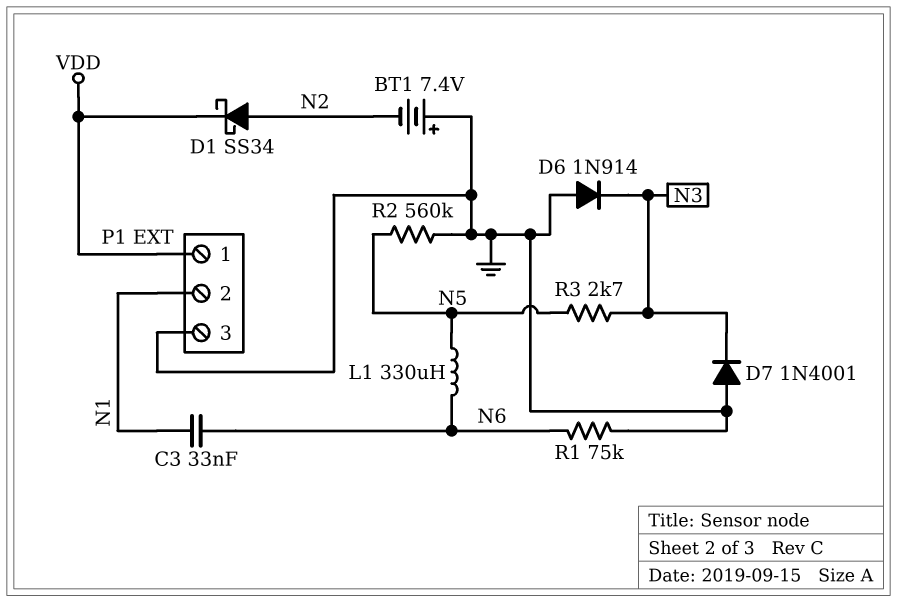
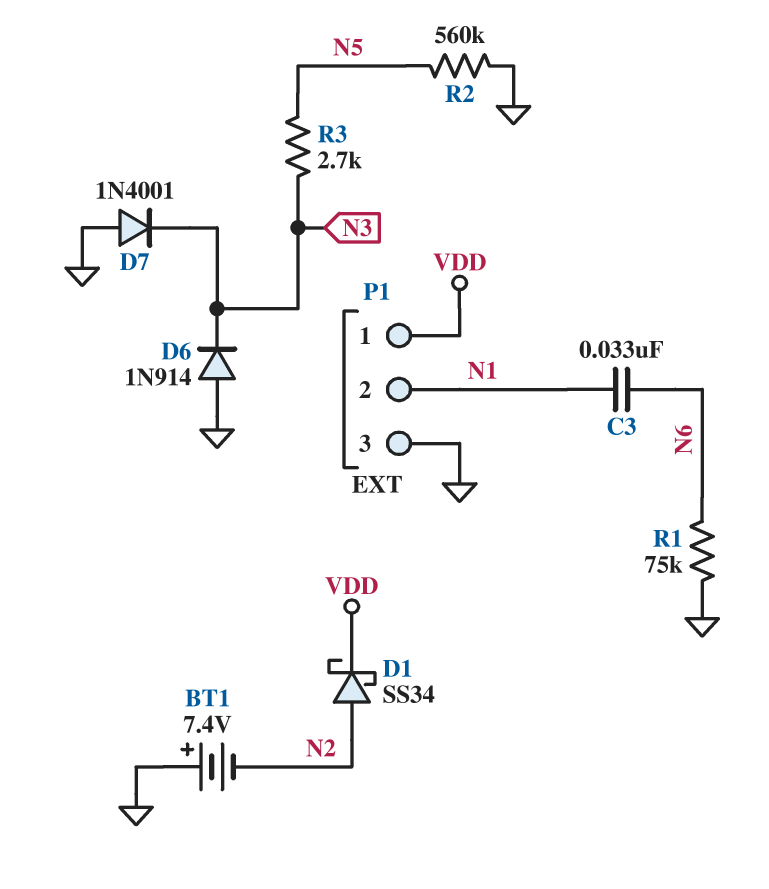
L1: 330uH (N5, N6) -> none

